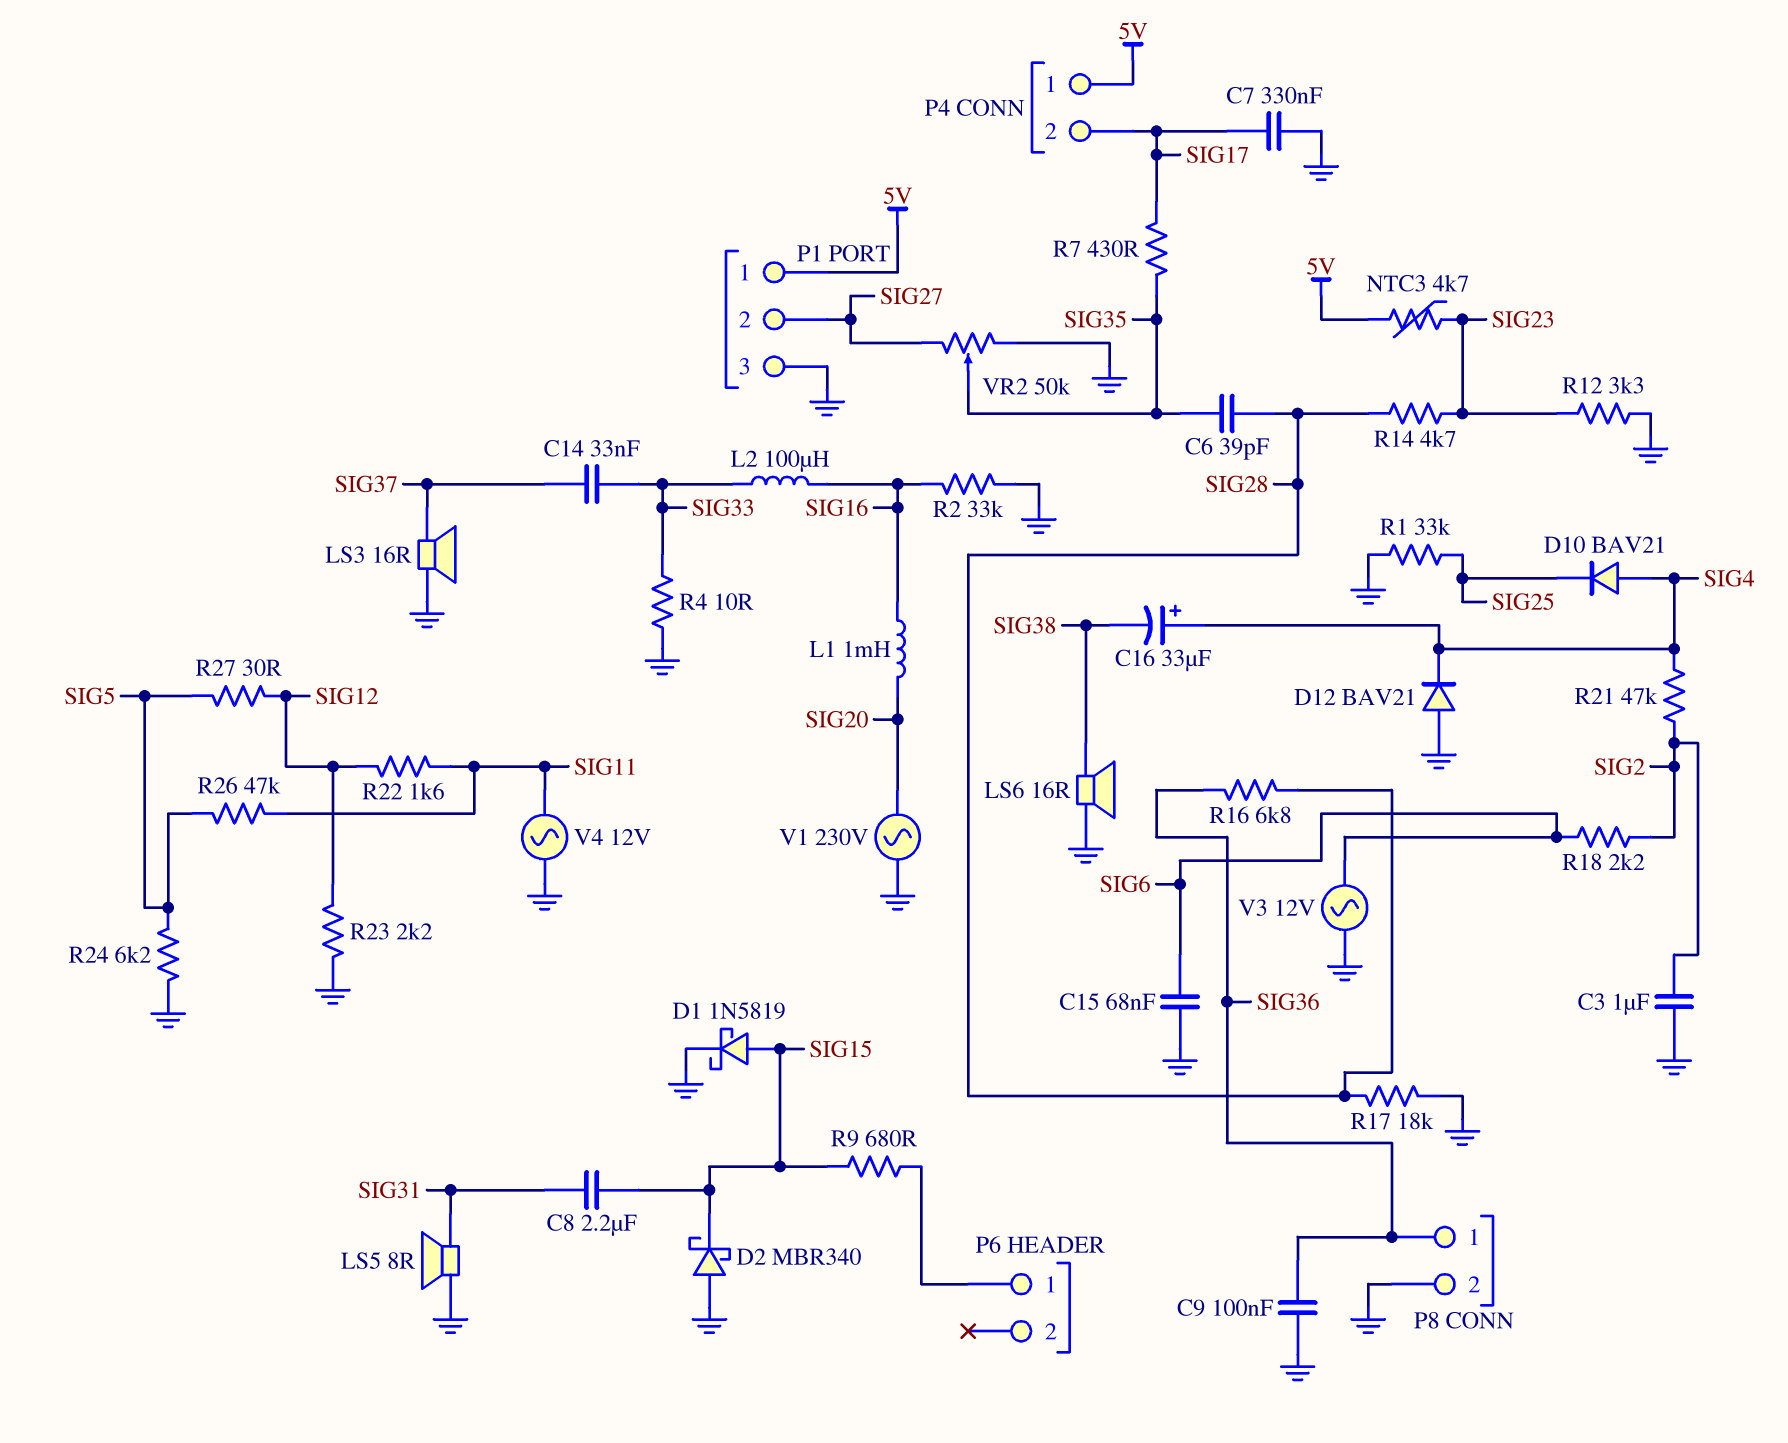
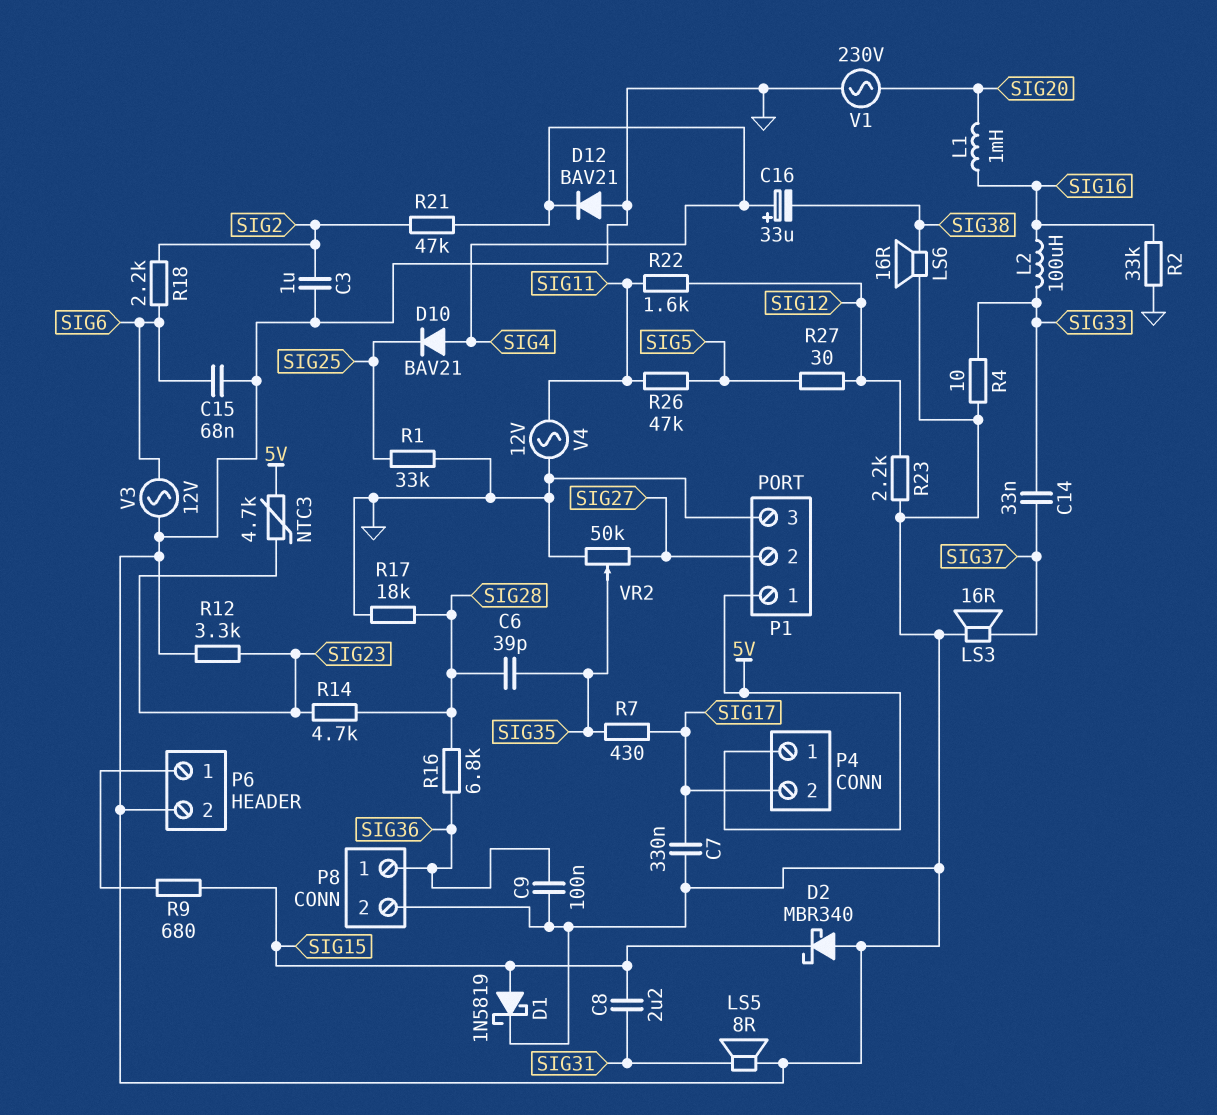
P6 pin 2: none -> GND
R24: 6.2k (GND, SIG5) -> none

